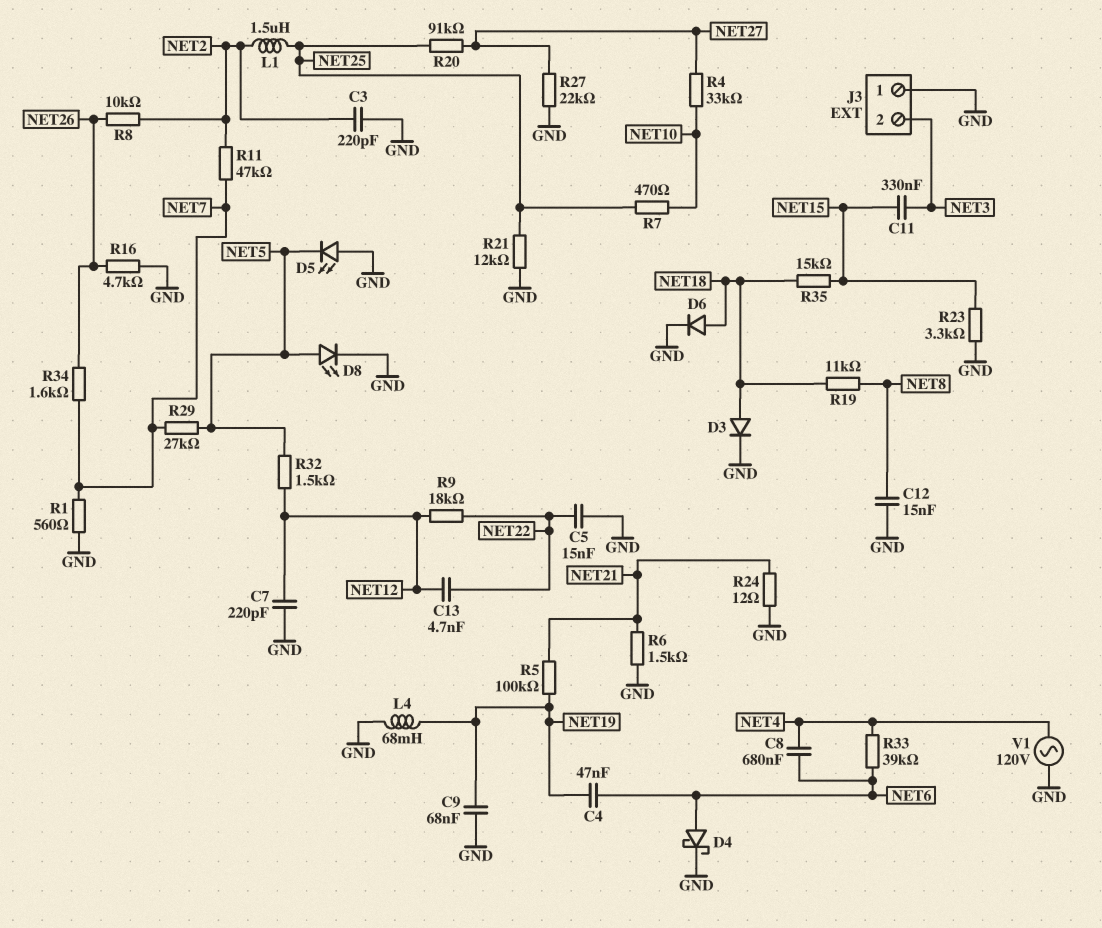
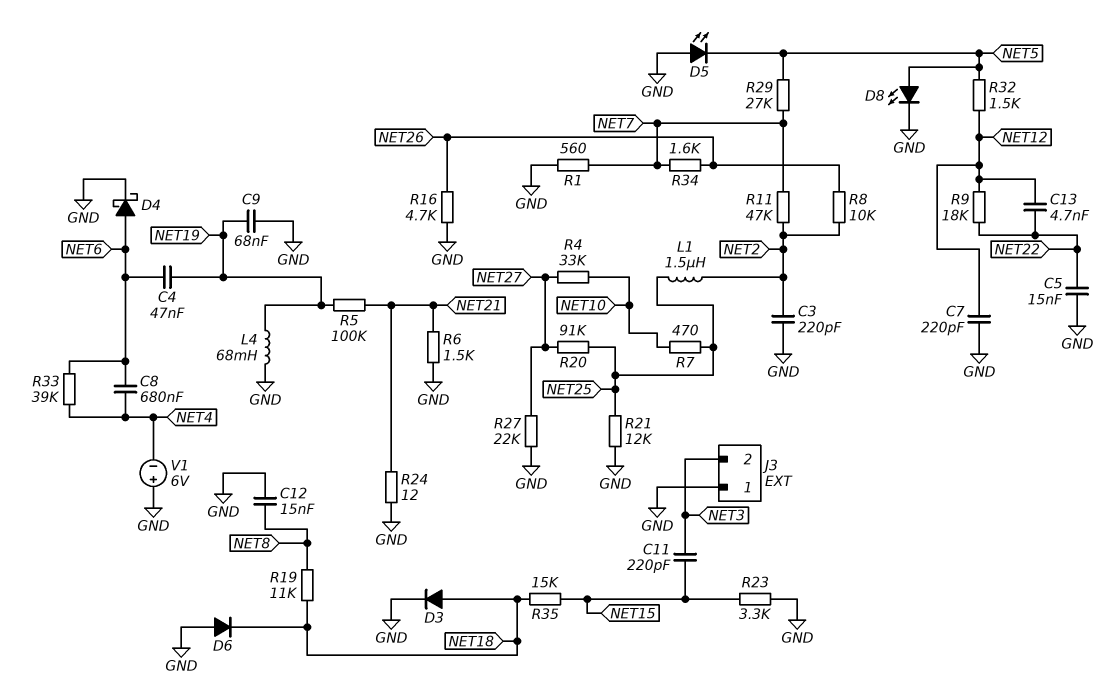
C11: 330nF (NET3, NET15) -> 220pF (NET3, NET15)
D6: diode (A NET18, K GND) -> diode (A GND, K NET18)
V1: AC 120V (GND, NET4) -> 6V (plus GND, minus NET4)

